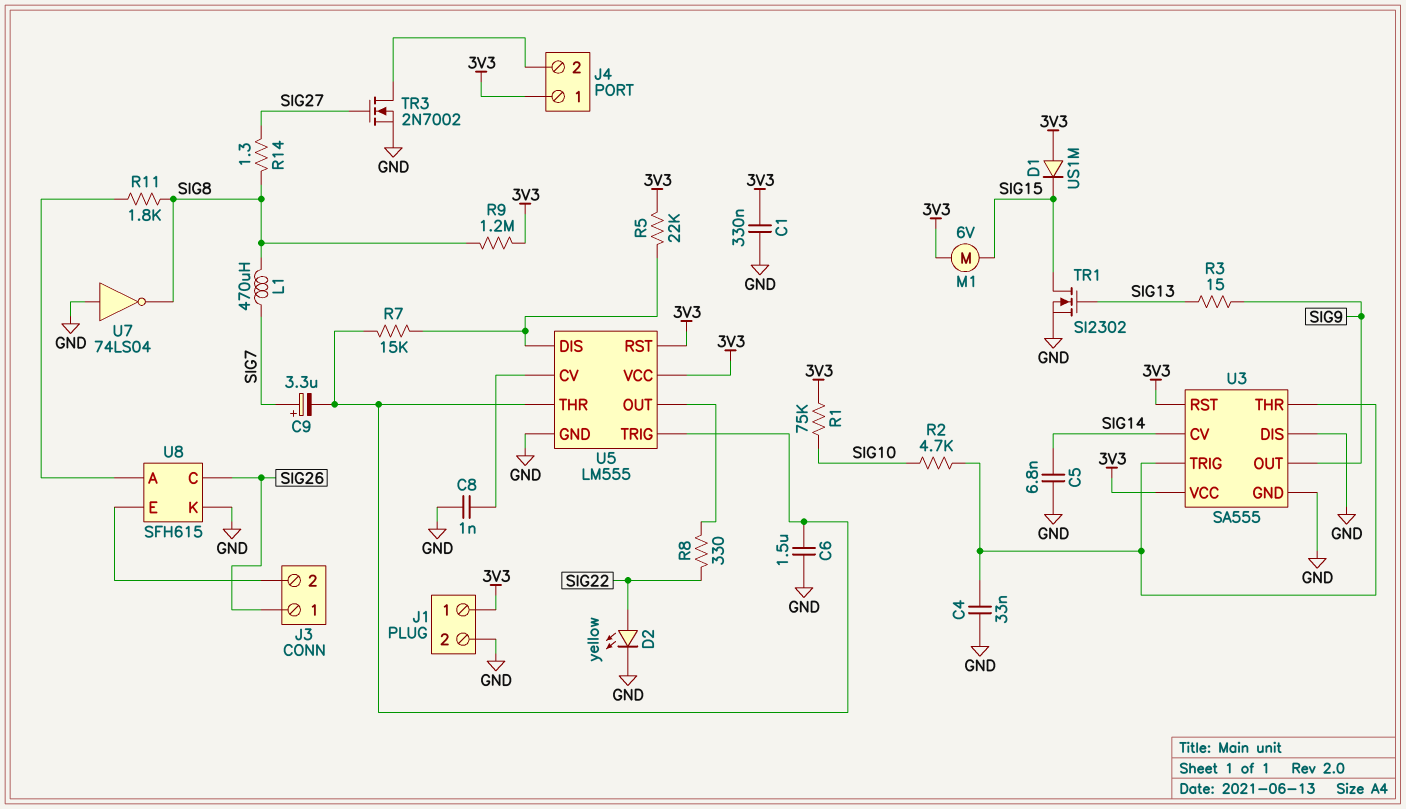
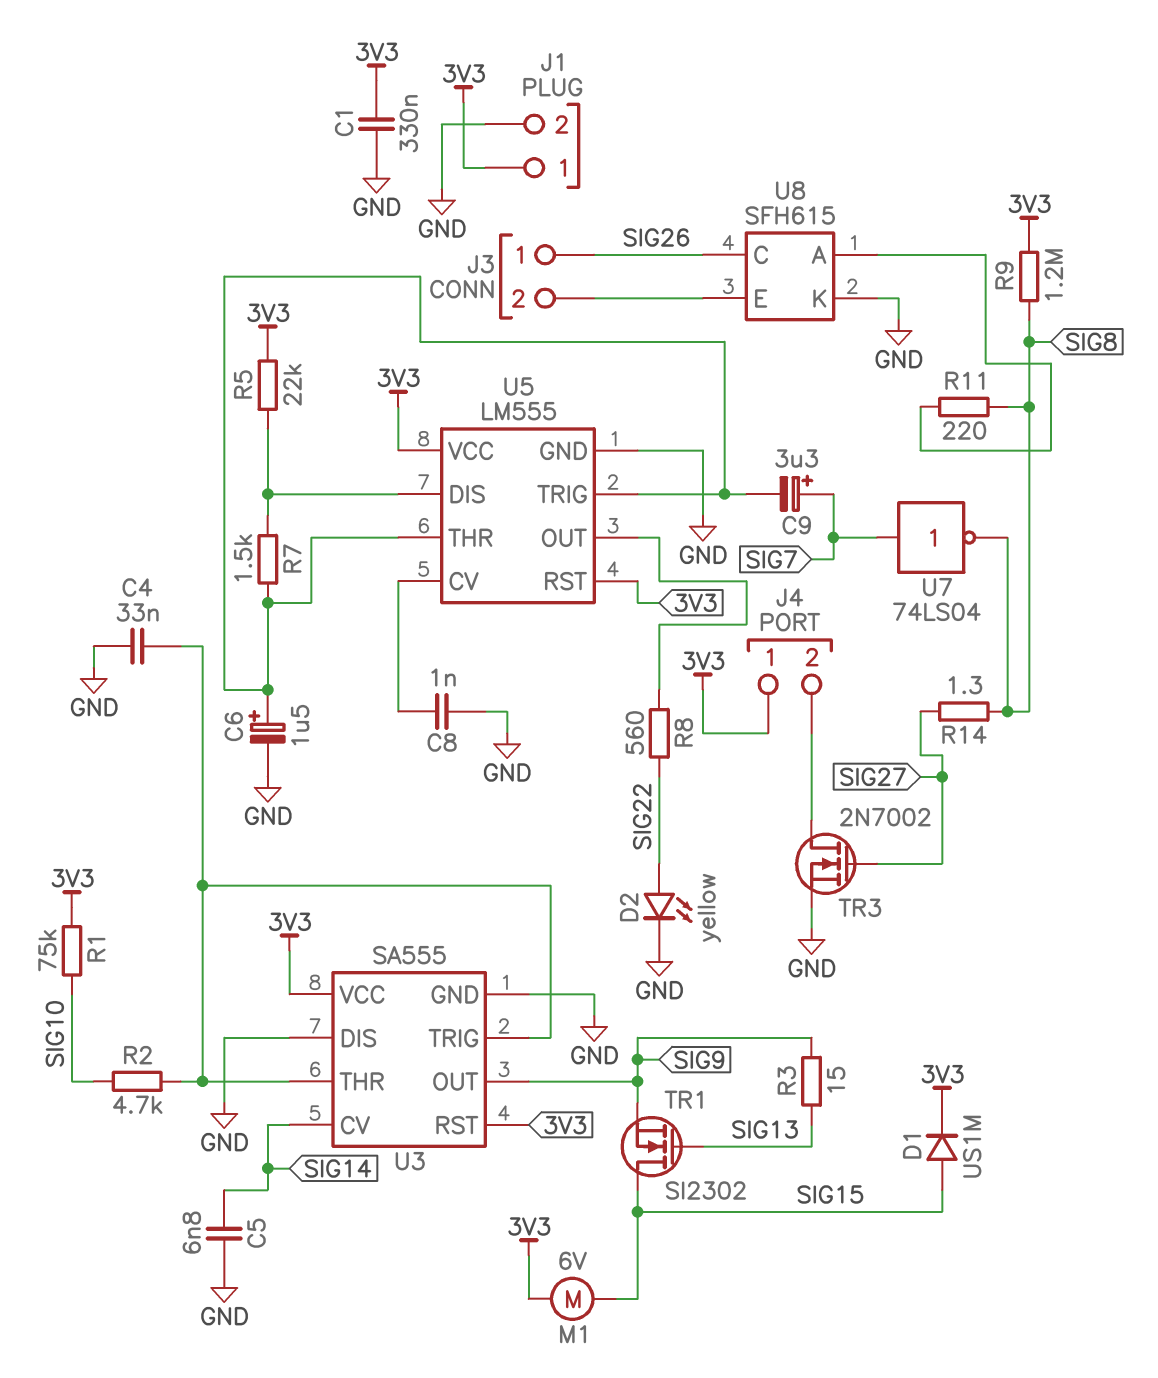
C6: 1.5uF (GND, U5/THR) -> 1.5uF (plus U5/THR, minus GND)
D1: diode US1M (A 3V3, K SIG15) -> diode US1M (A SIG15, K 3V3)
L1: 470uH (SIG7, SIG8) -> none
R7: 15k (U5/DIS, U5/THR) -> 1.5k (U5/DIS, U5/THR)
R8: 330 (SIG22, U5/OUT) -> 560 (SIG22, U5/OUT)
R11: 1.8k (SIG8, U8/A) -> 220 (SIG8, U8/A)
TR1: NMOS SI2302 (G SIG13, D SIG15, S GND) -> NMOS SI2302 (G SIG13, D SIG15, S SIG9)
U7: NOT 74LS04 (in GND, out SIG8) -> NOT 74LS04 (in SIG7, out SIG8)

